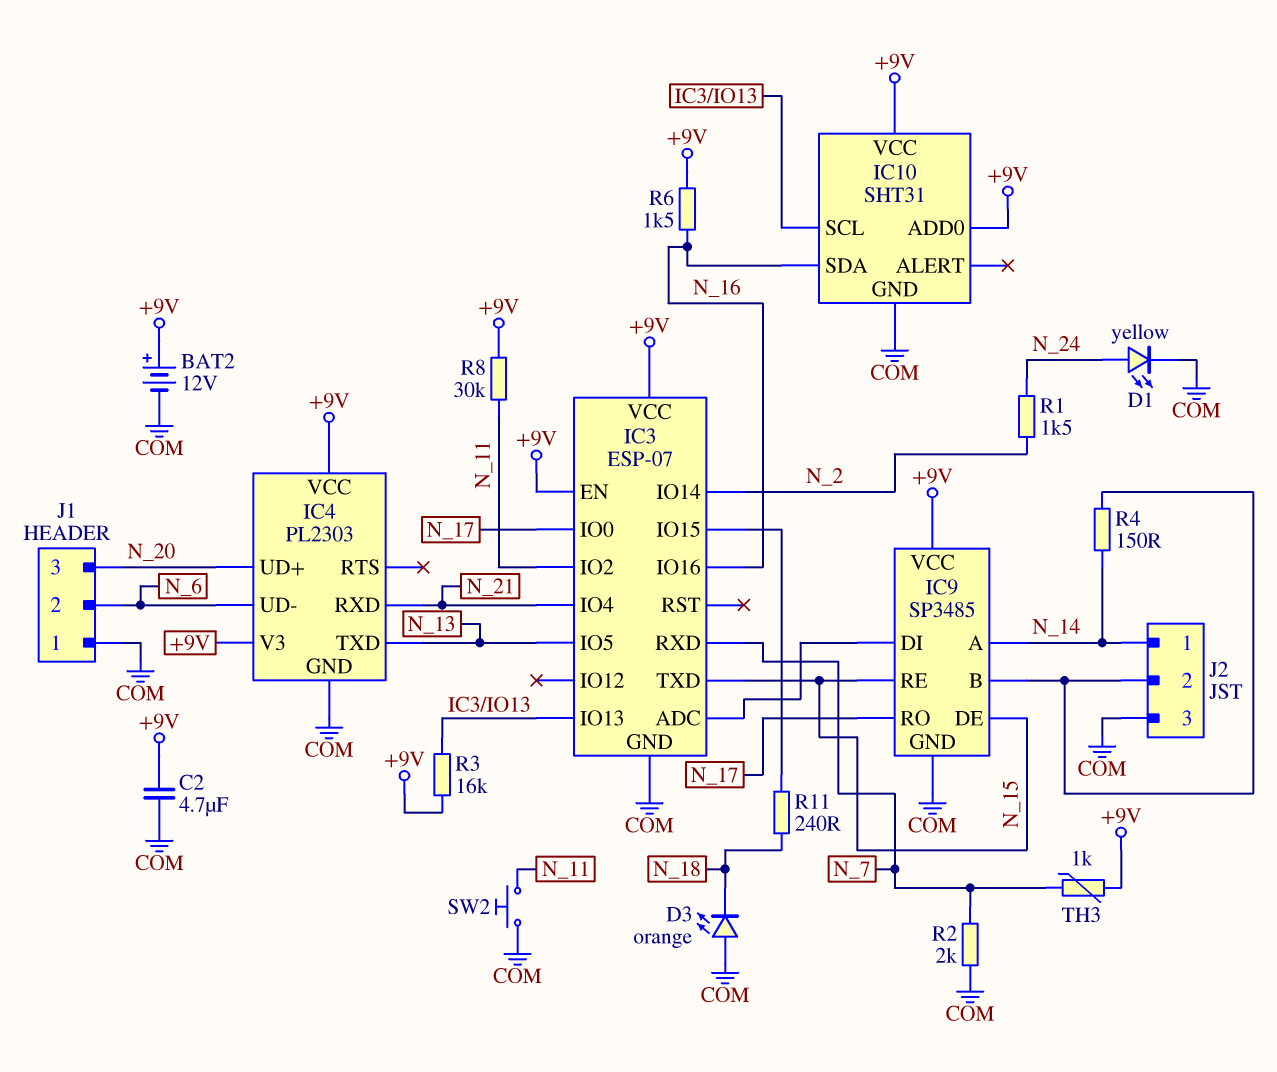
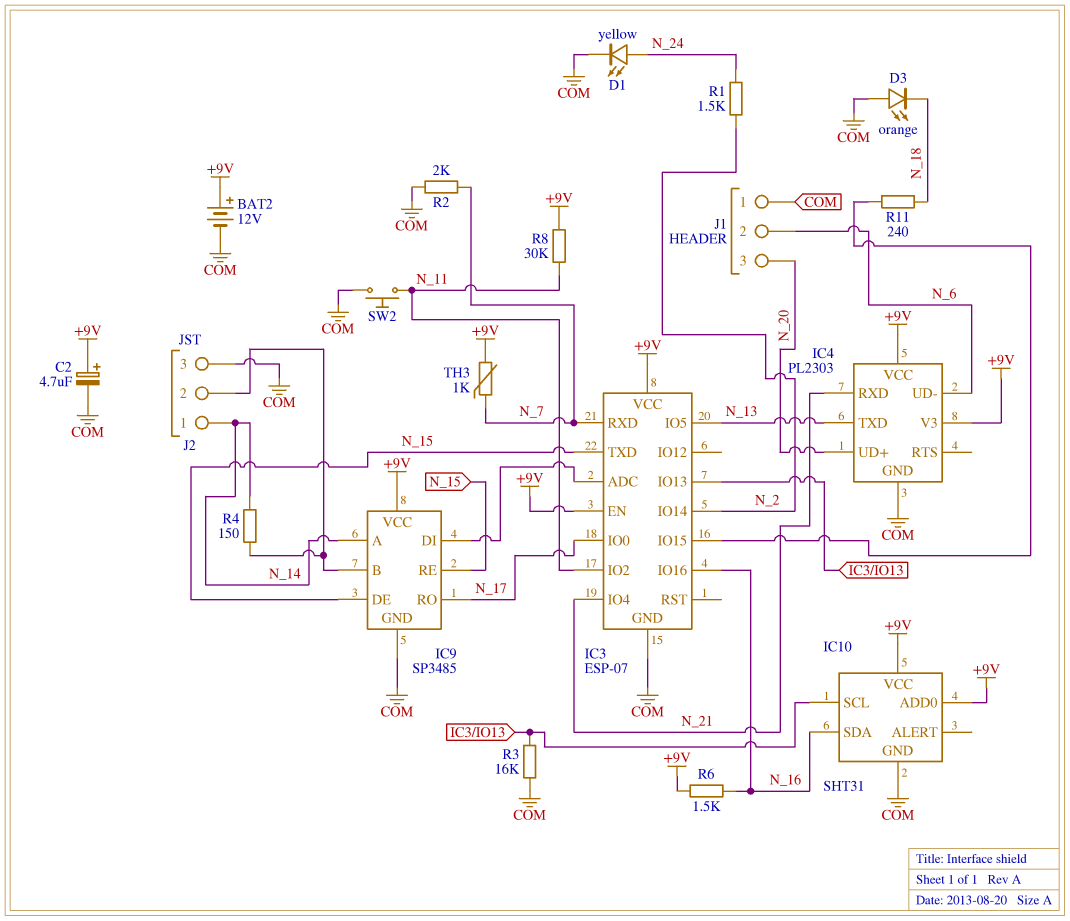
C2: 4.7uF (+9V, COM) -> 4.7uF (plus +9V, minus COM)
R3: 16k (+9V, IC3/IO13) -> 16k (COM, IC3/IO13)

